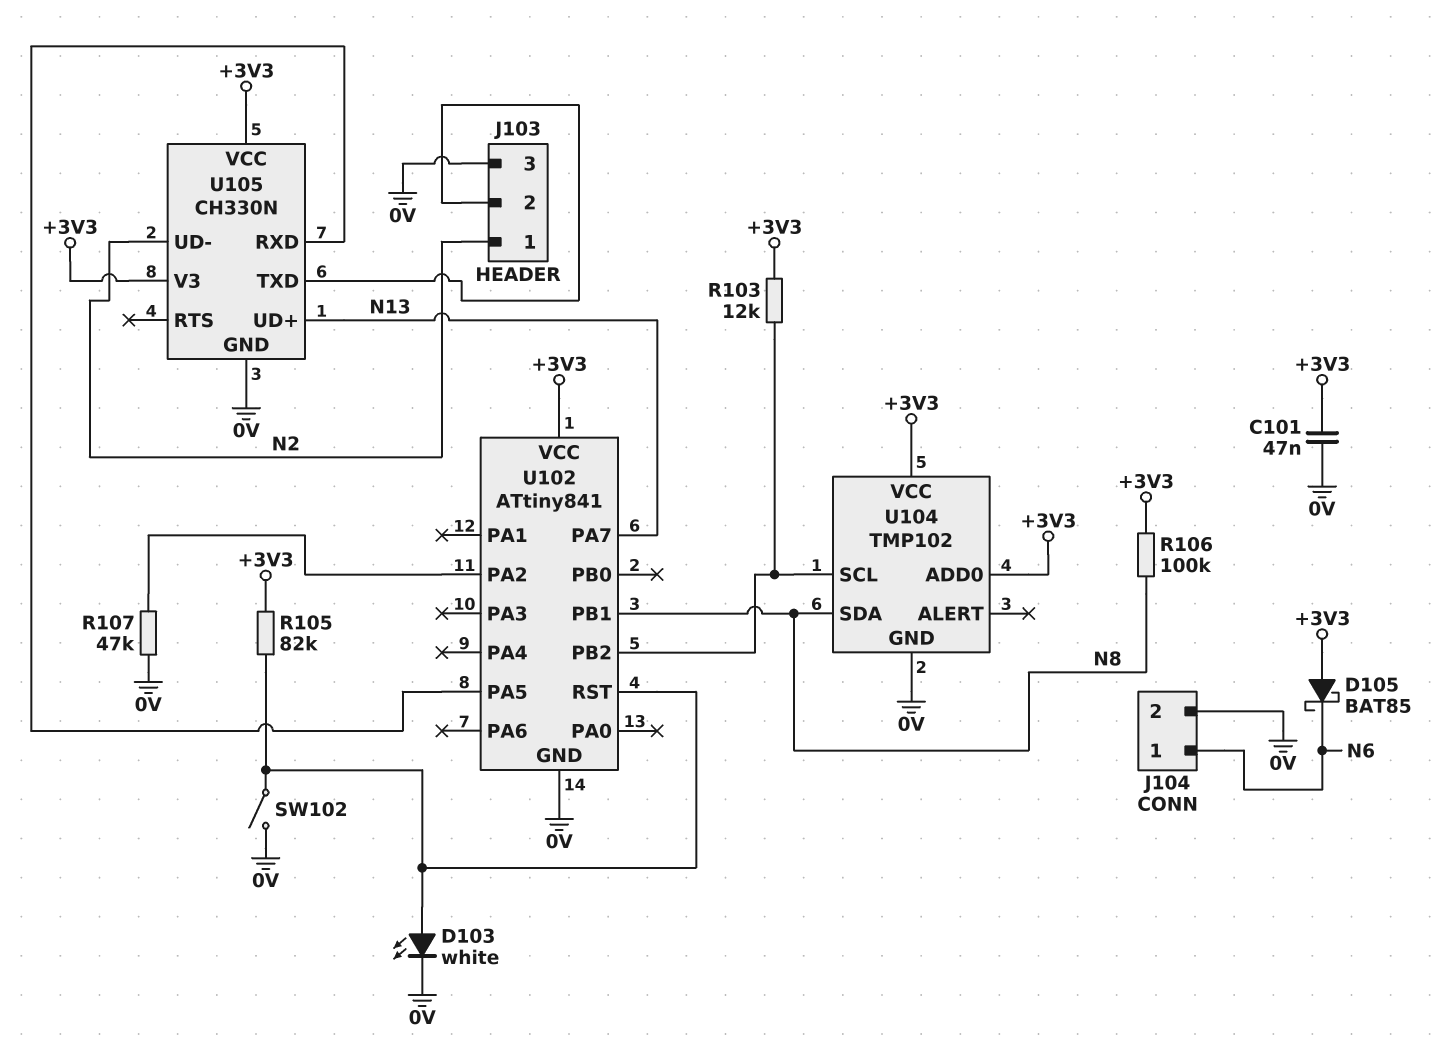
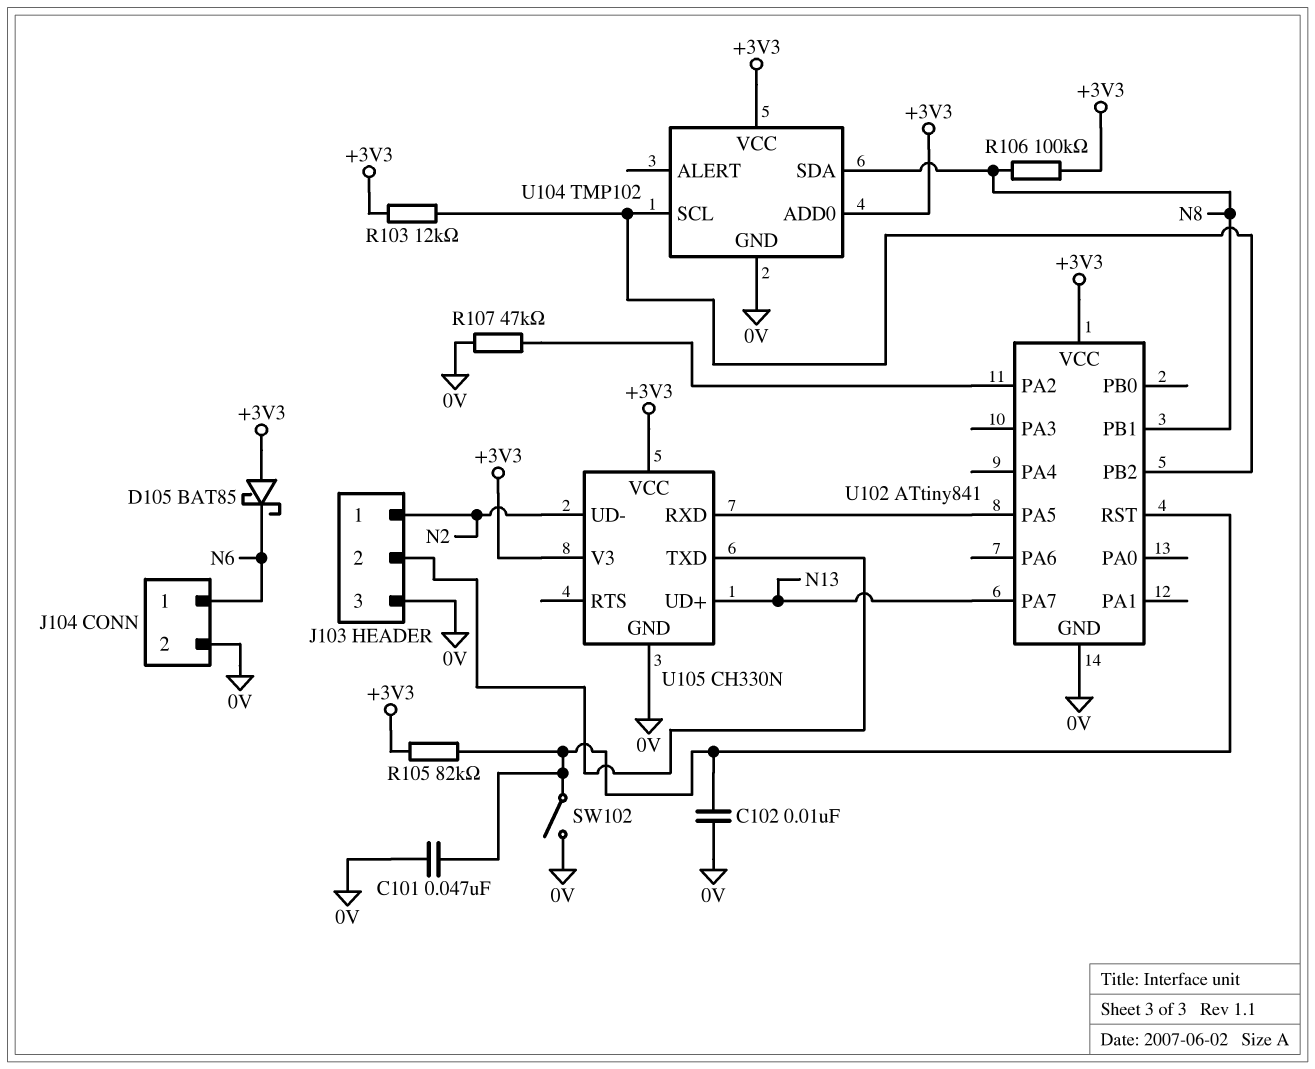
C101: 47nF (+3V3, 0V) -> 47nF (0V, U102/RST)
C102: none -> 10nF (0V, U102/RST)
D103: LED white (A U102/RST, K 0V) -> none

